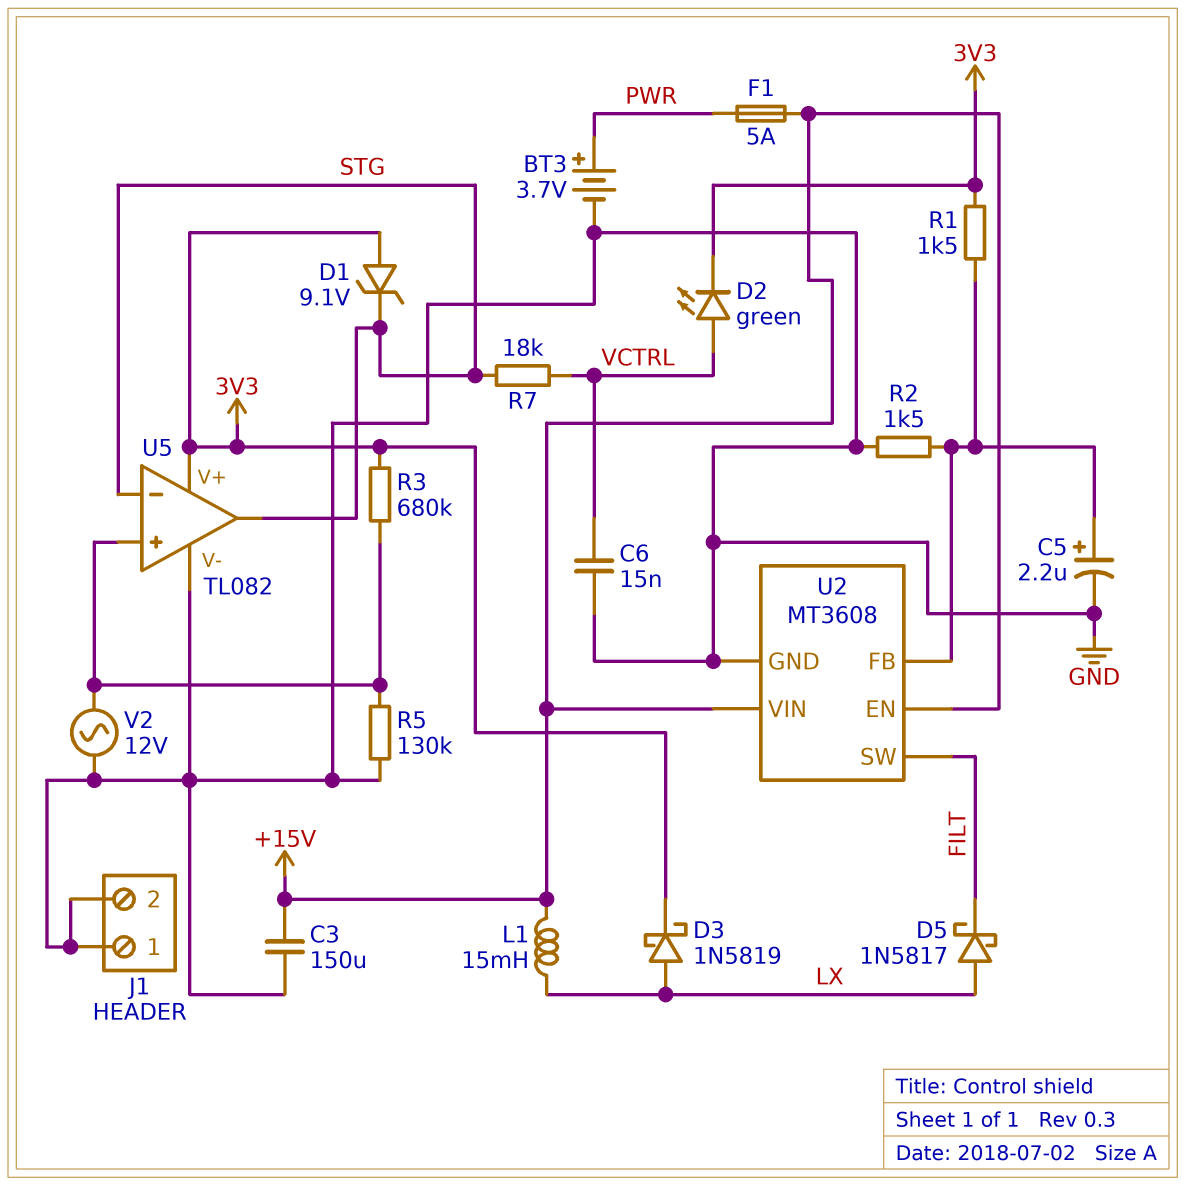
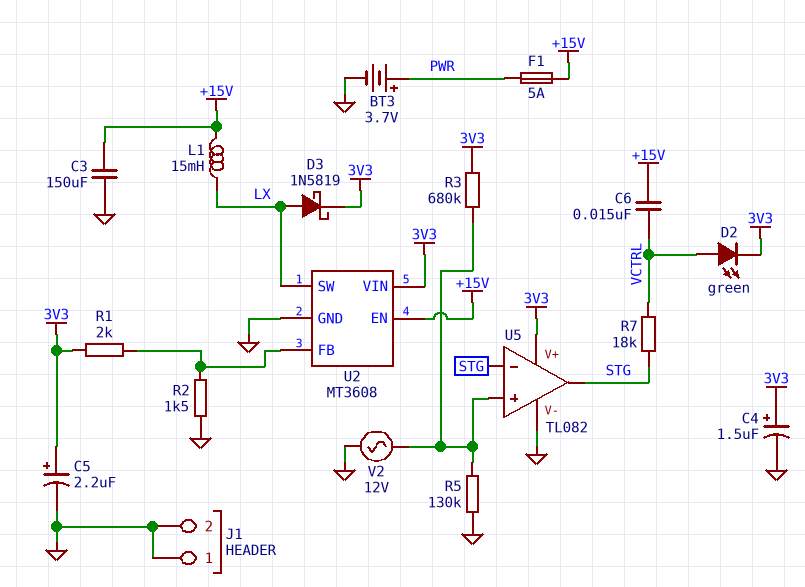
C4: none -> 1.5uF (plus 3V3, minus GND)
C5: 2.2uF (plus U2/FB, minus GND) -> 2.2uF (plus 3V3, minus GND)
C6: 15nF (GND, VCTRL) -> 15nF (+15V, VCTRL)
D1: zener 9.1V (A 3V3, K STG) -> none
D5: schottky 1N5817 (A LX, K FILT) -> none
R1: 1.5k (3V3, U2/FB) -> 2k (3V3, U2/FB)
U2 pin SW: FILT -> LX
U2 pin VIN: +15V -> 3V3

